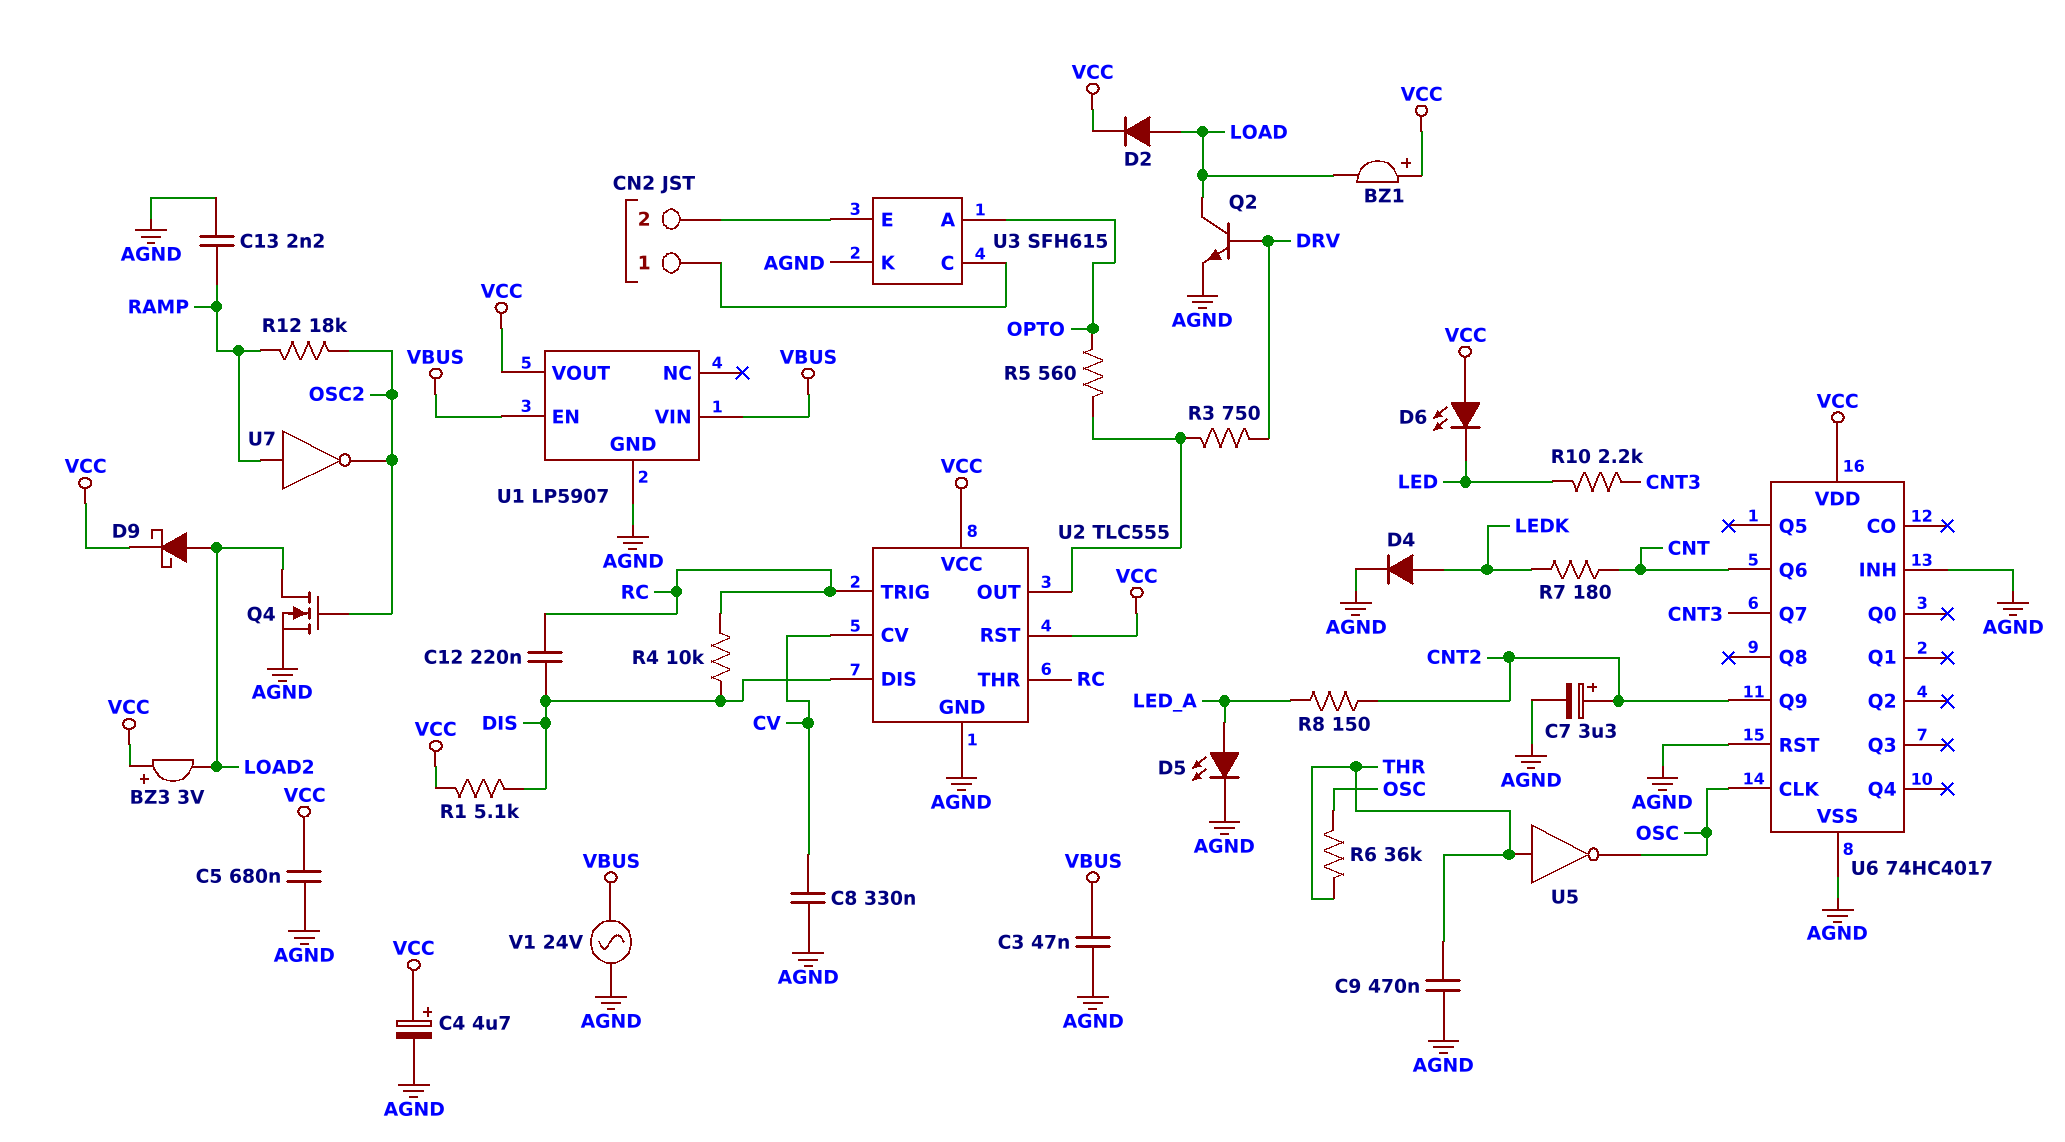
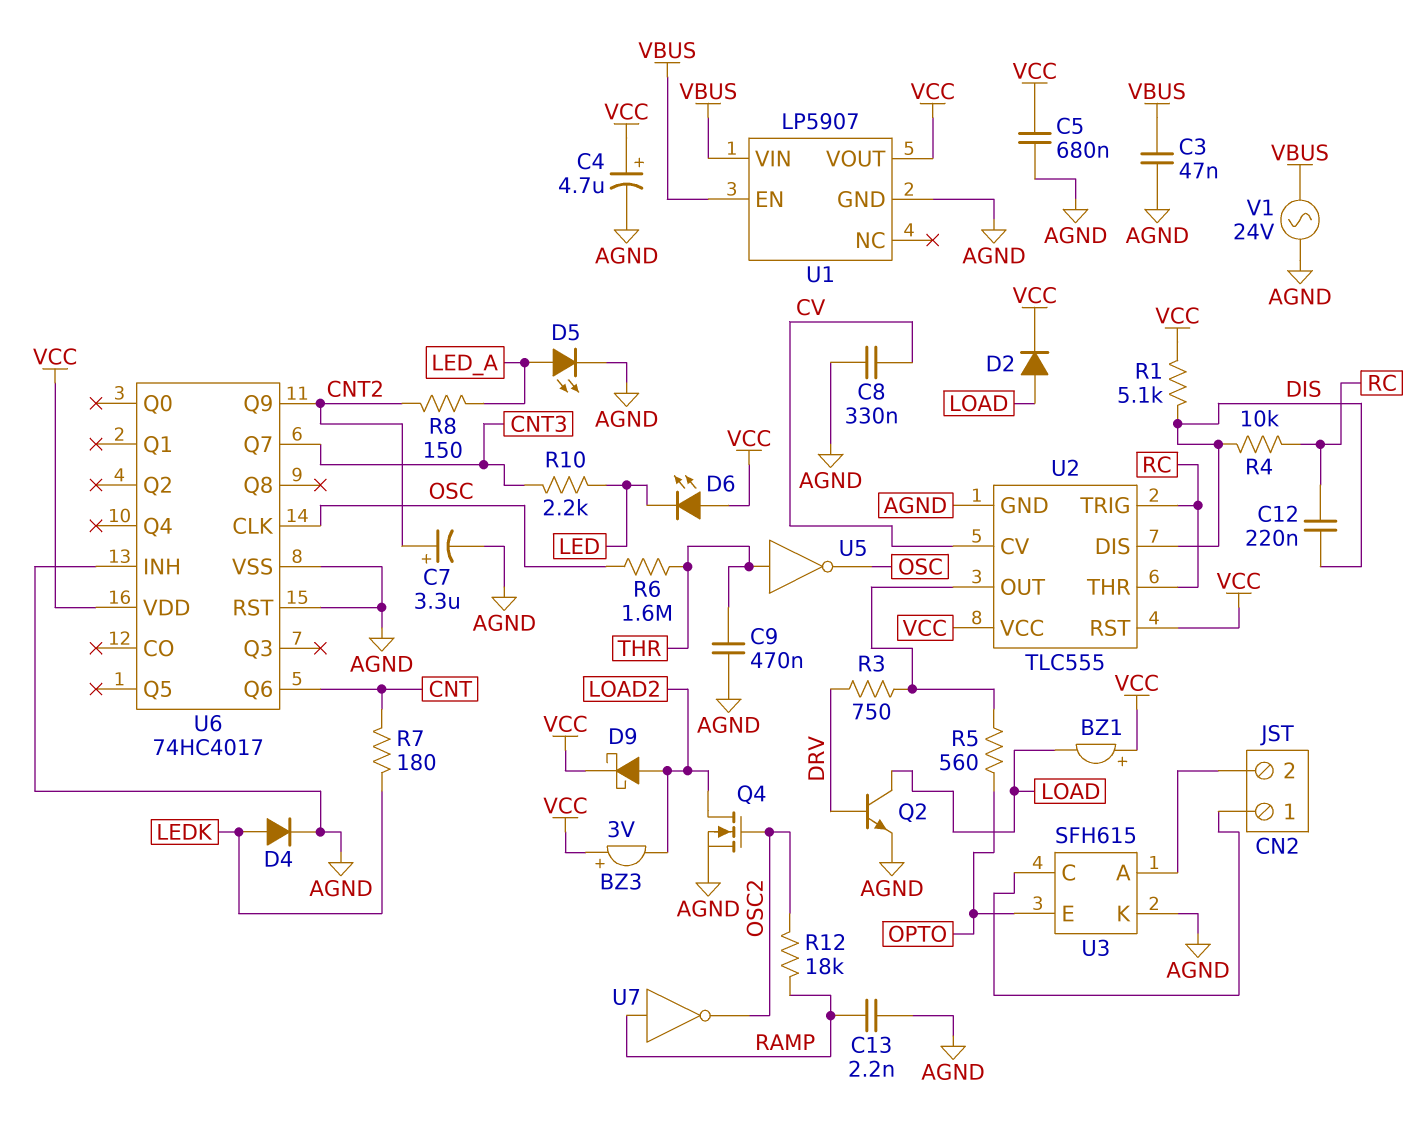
R6: 36k (OSC, THR) -> 1.6M (OSC, THR)
U3 pin A: OPTO -> CN2/2
U3 pin E: CN2/2 -> OPTO

